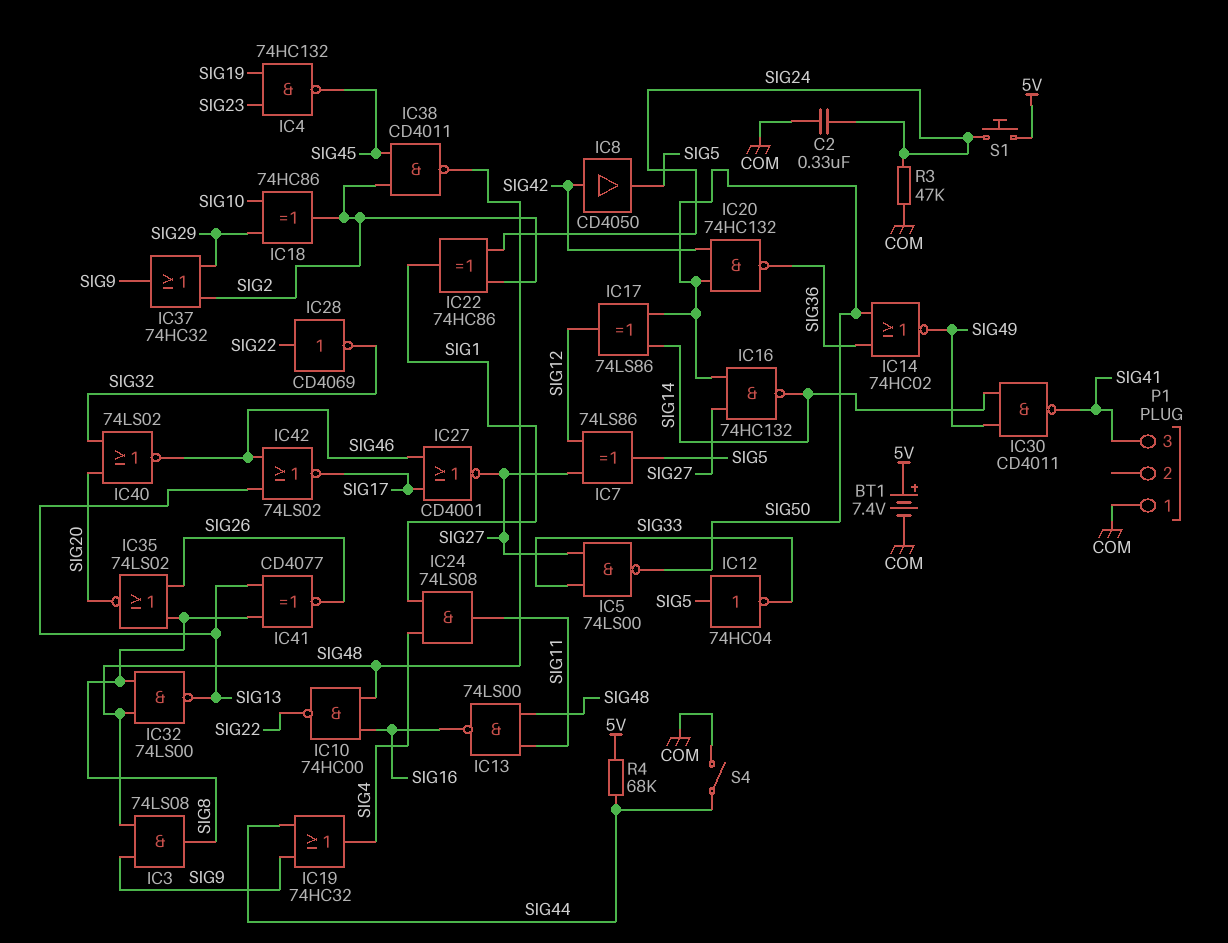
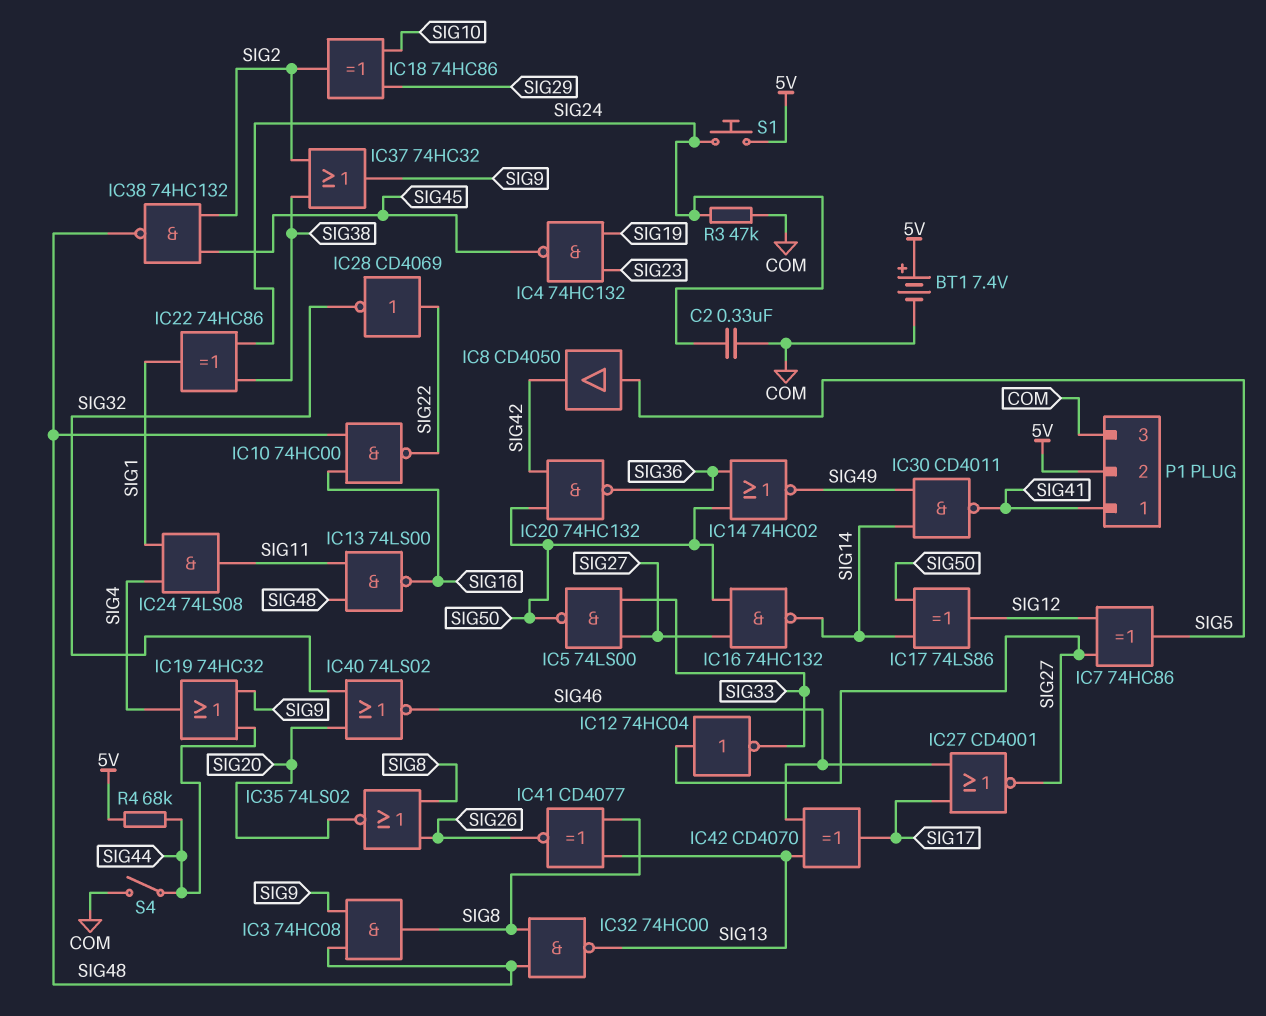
IC3: AND 74LS08 (in SIG9, in SIG48, out SIG8) -> AND 74HC08 (in SIG9, in SIG48, out SIG8)
IC7: XOR 74LS86 (in SIG12, in SIG27, out SIG5) -> XOR 74HC86 (in SIG12, in SIG27, out SIG5)
IC8: buffer CD4050 (in SIG42, out SIG5) -> buffer CD4050 (in SIG5, out SIG42)
IC12: NOT 74HC04 (in SIG5, out SIG33) -> NOT 74HC04 (in SIG27, out SIG33)
IC22: XOR 74HC86 (in SIG2, in SIG24, out SIG1) -> XOR 74HC86 (in SIG24, in SIG38, out SIG1)
IC32: NAND 74LS00 (in SIG8, in SIG48, out SIG13) -> NAND 74HC00 (in SIG8, in SIG48, out SIG13)
IC37: OR 74HC32 (in SIG2, in SIG29, out SIG9) -> OR 74HC32 (in SIG2, in SIG38, out SIG9)
IC38: NAND CD4011 (in SIG2, in SIG45, out SIG48) -> NAND 74HC132 (in SIG2, in SIG45, out SIG48)
IC42: NOR 74LS02 (in SIG13, in SIG46, out SIG17) -> XOR CD4070 (in SIG13, in SIG46, out SIG17)
P1 pin 1: COM -> SIG41
P1 pin 2: none -> 5V
P1 pin 3: SIG41 -> COM

